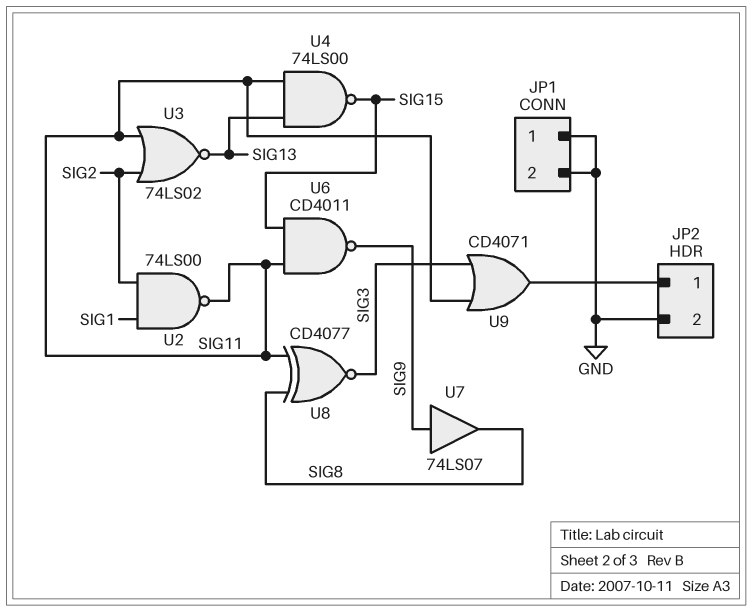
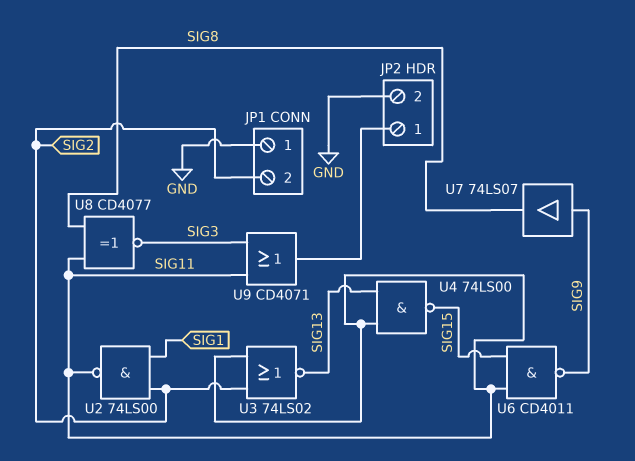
JP1 pin 2: GND -> SIG2

